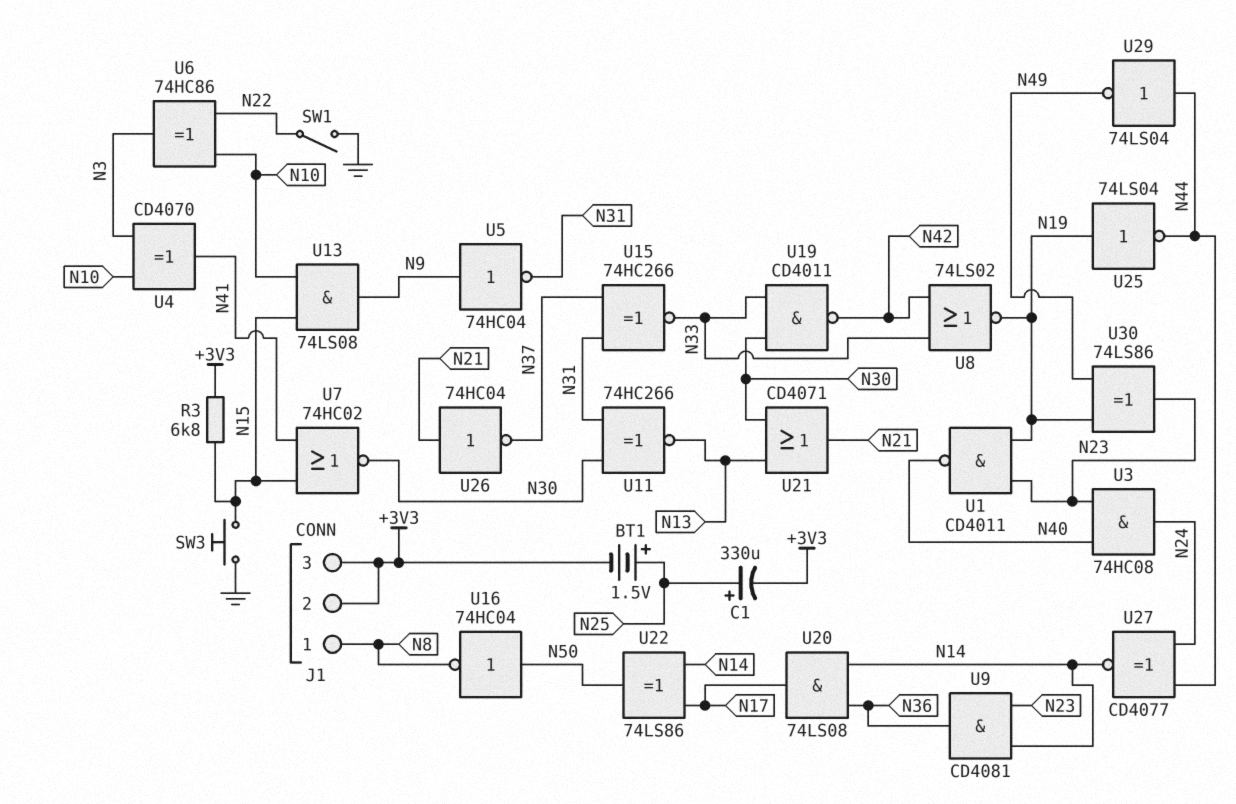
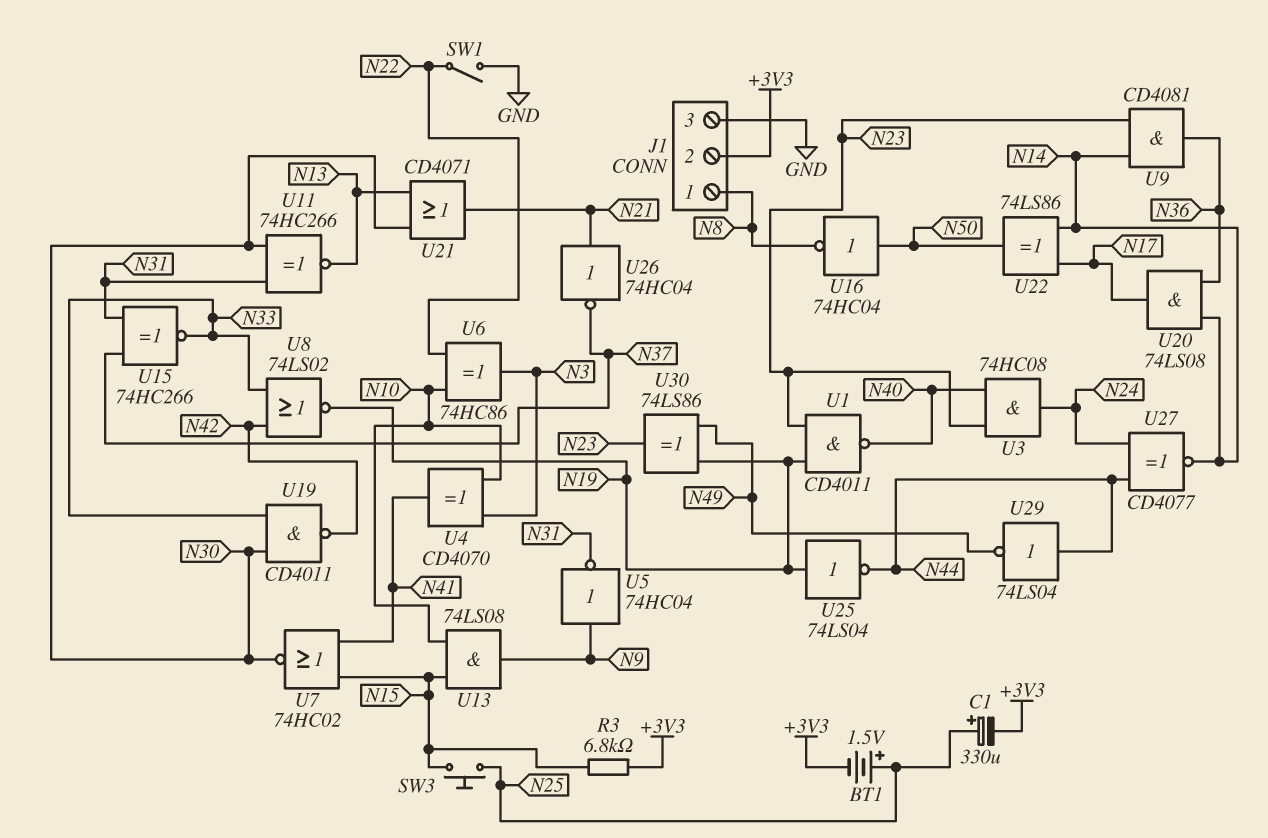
J1 pin 3: +3V3 -> GND
SW3: button (GND, N15) -> button (N15, N25)

